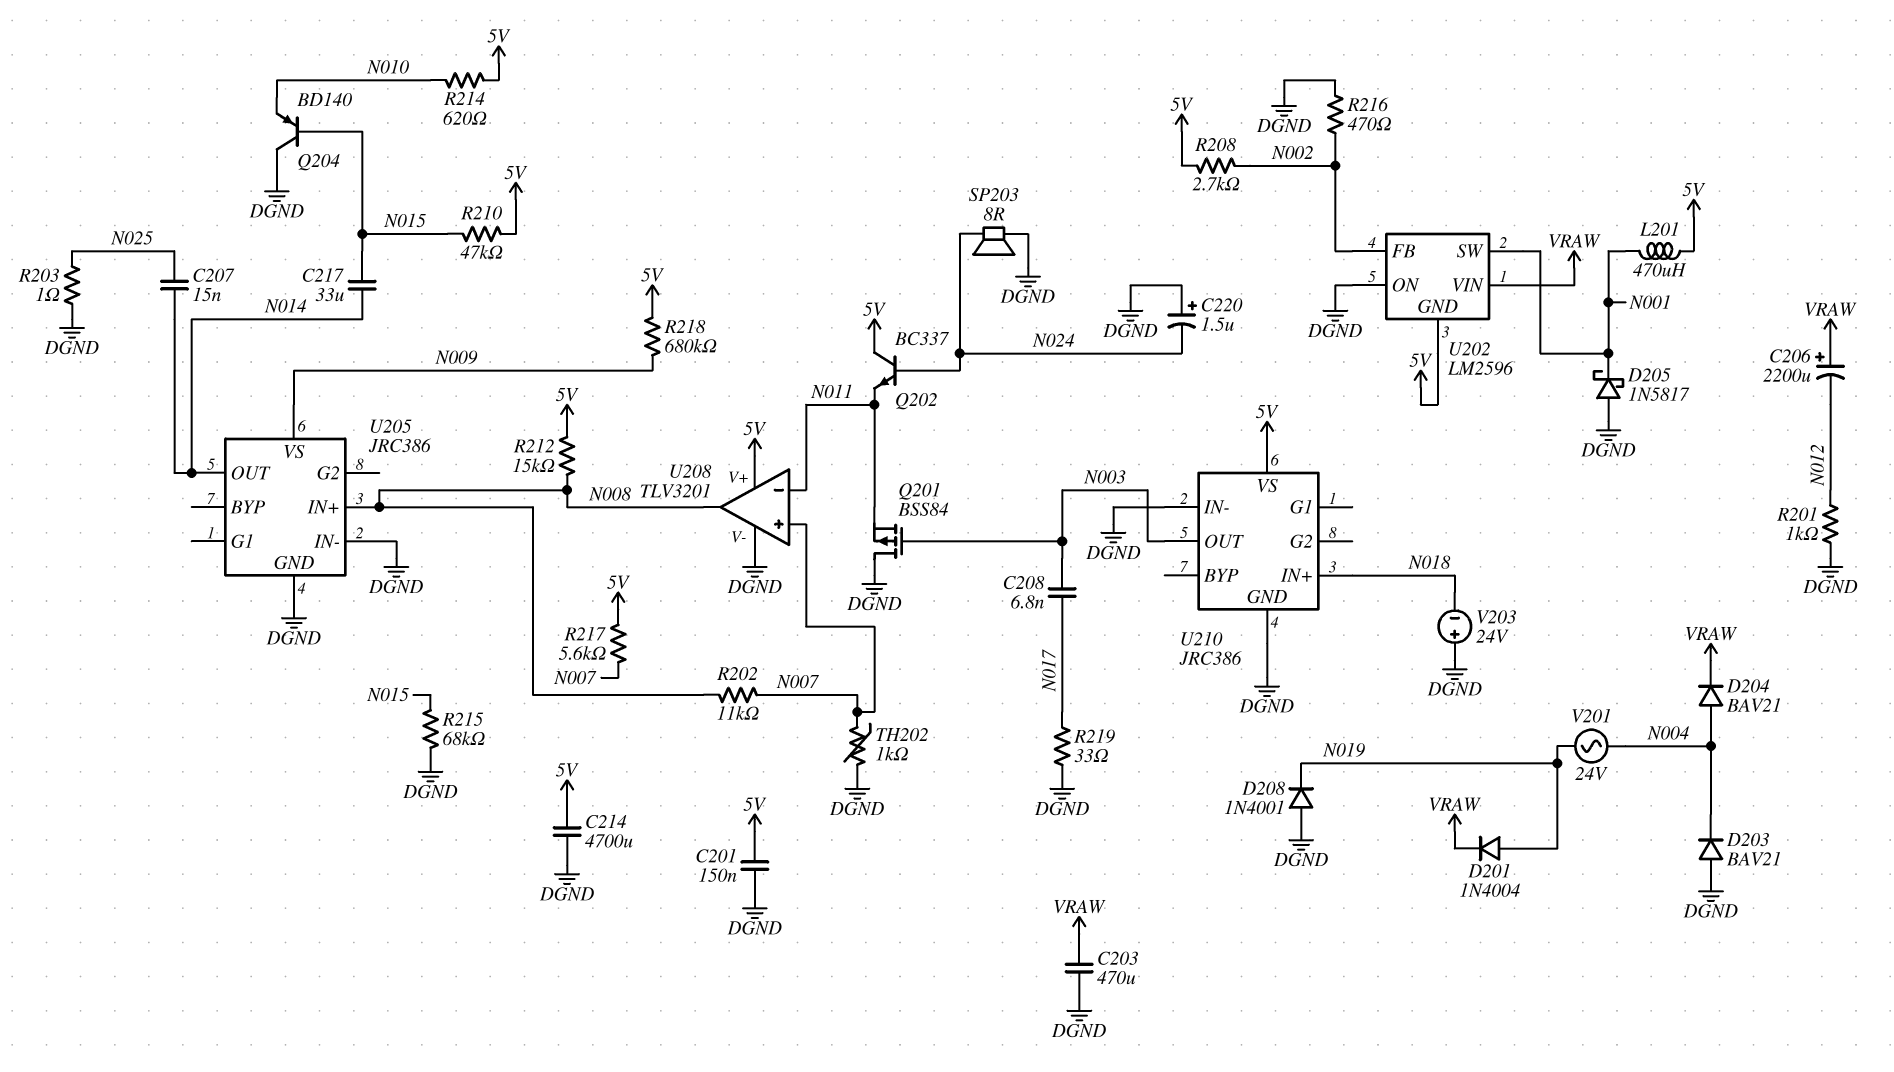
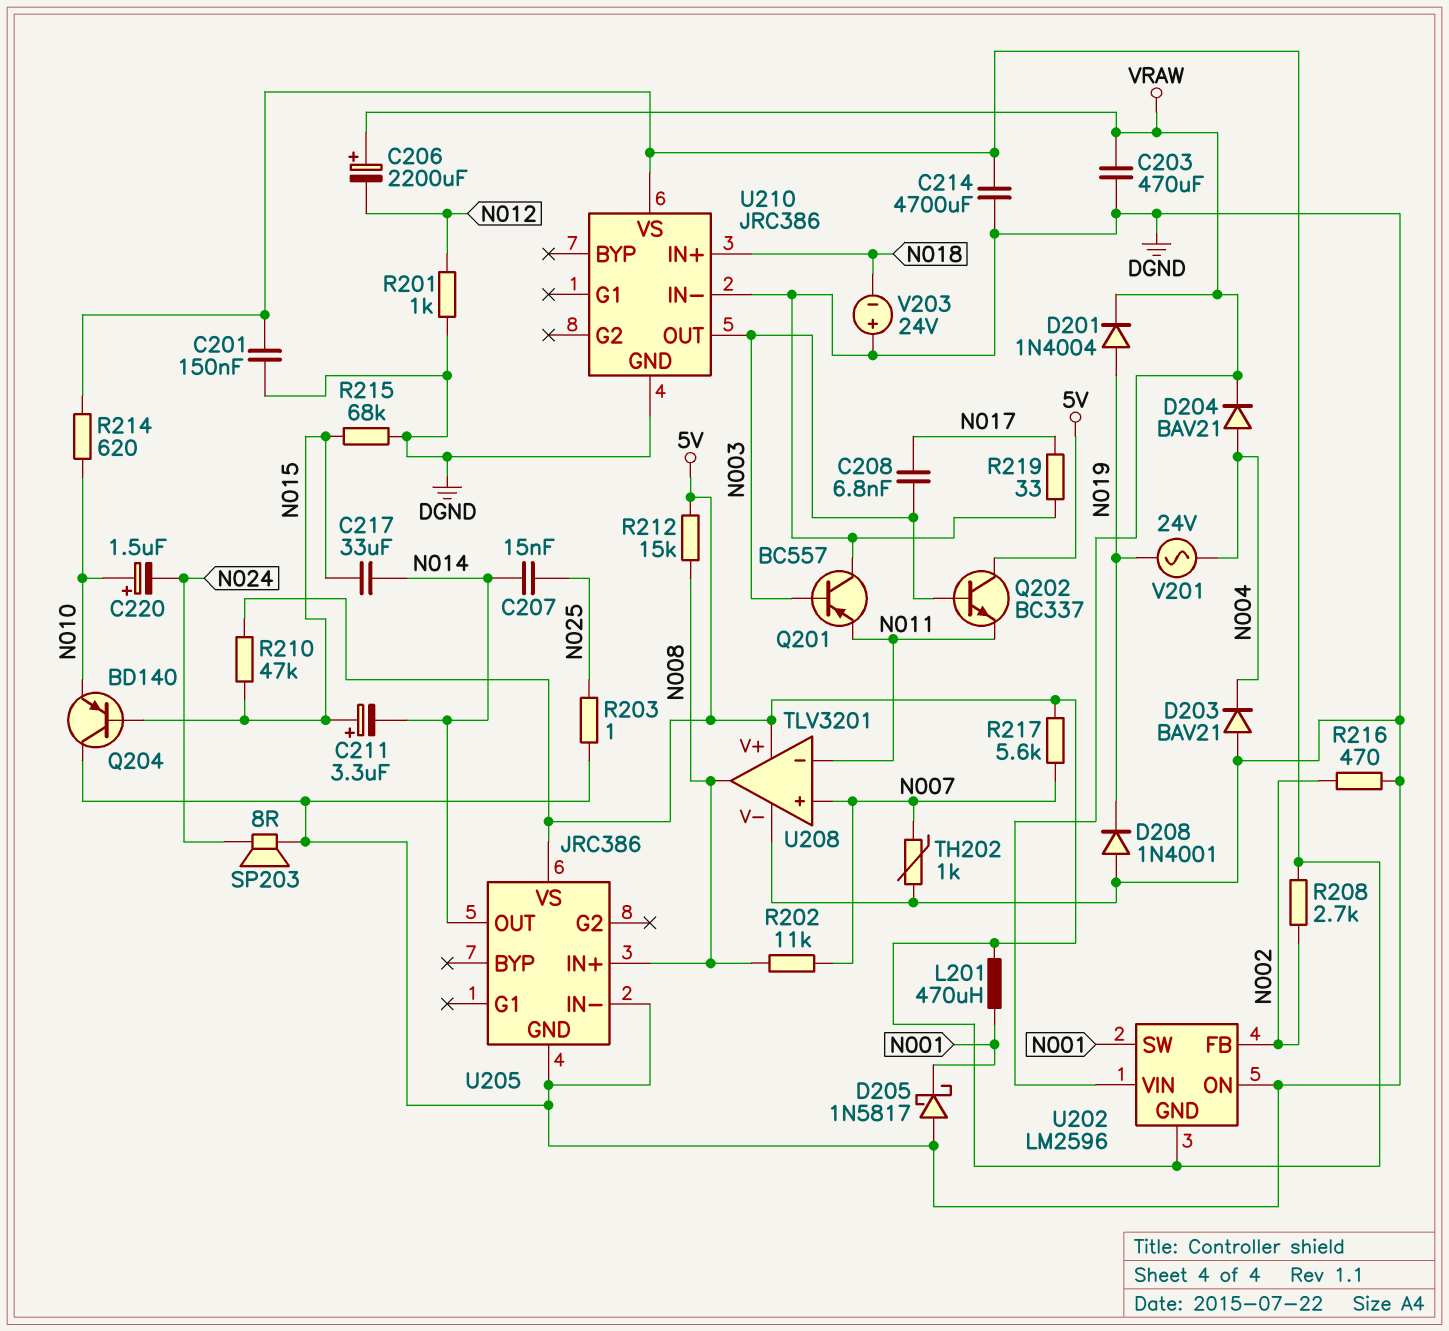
C211: none -> 3.3uF (plus N015, minus N014)
C220: 1.5uF (plus DGND, minus N024) -> 1.5uF (plus N010, minus N024)
Q201: PMOS BSS84 (G N003, D DGND, S N011) -> PNP BC557 (B N003, C DGND, E N011)
Q202: NPN BC337 (B N024, C 5V, E N011) -> NPN BC337 (B N003, C 5V, E N011)
R218: 680k (5V, N009) -> none
U205 pin VS: N009 -> 5V

